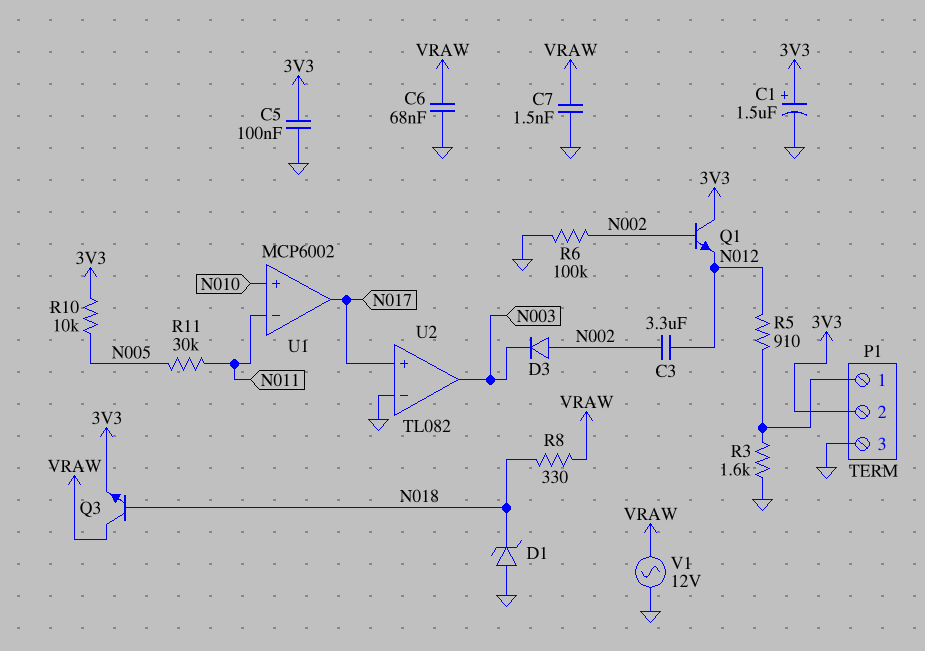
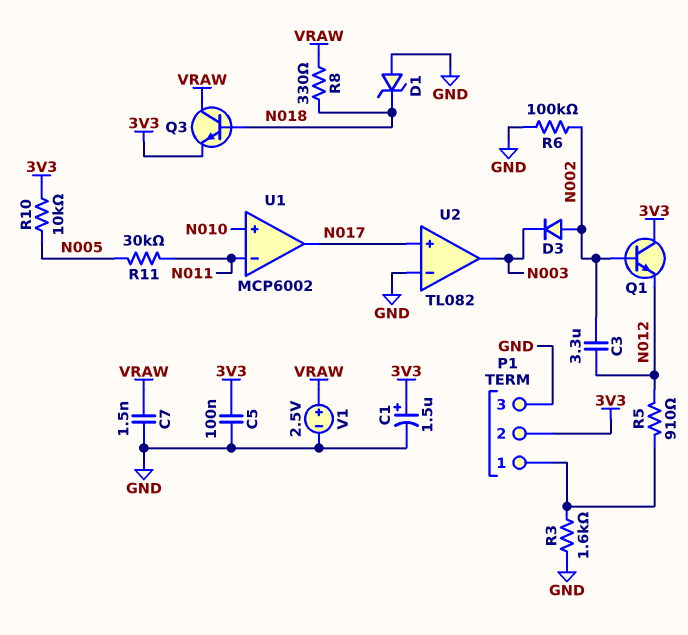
C6: 68nF (GND, VRAW) -> none
V1: AC 12V (GND, VRAW) -> 2.5V (plus VRAW, minus GND)

